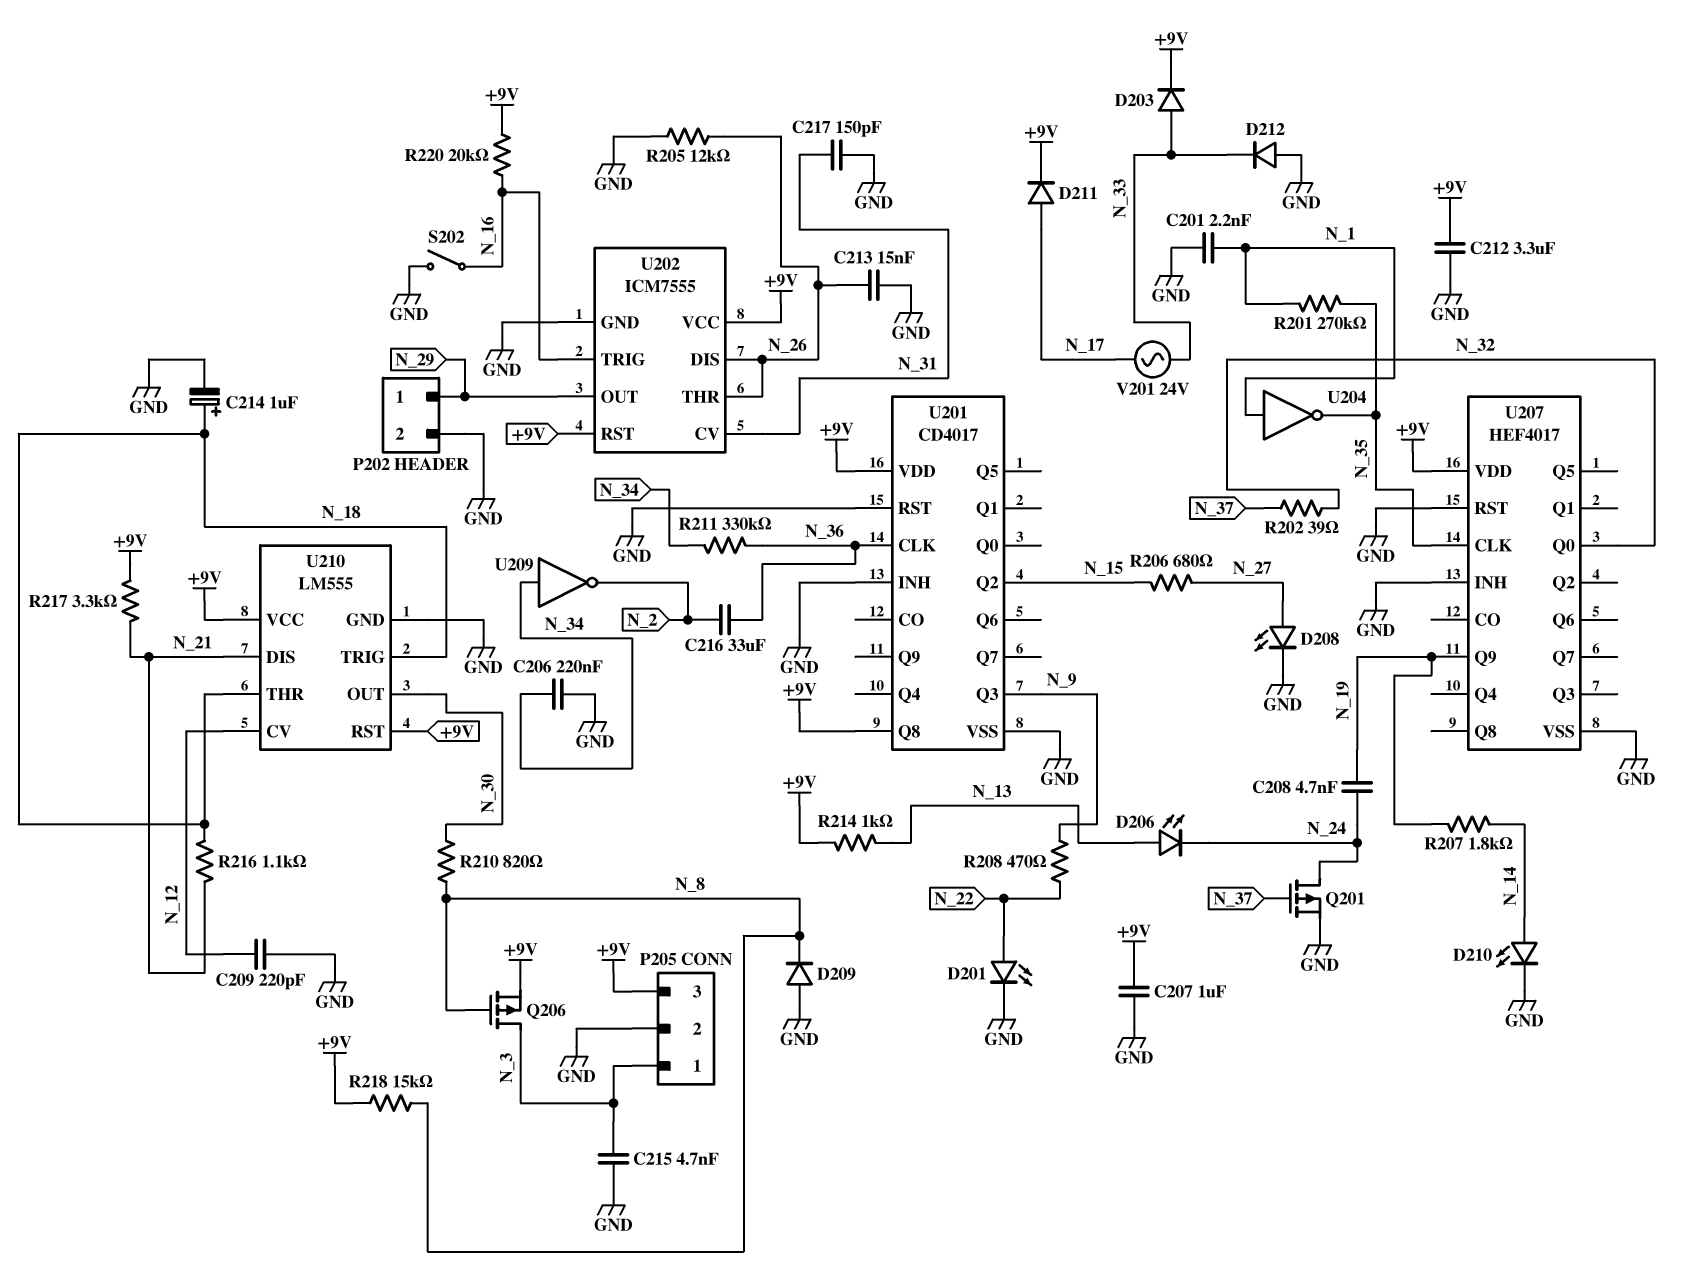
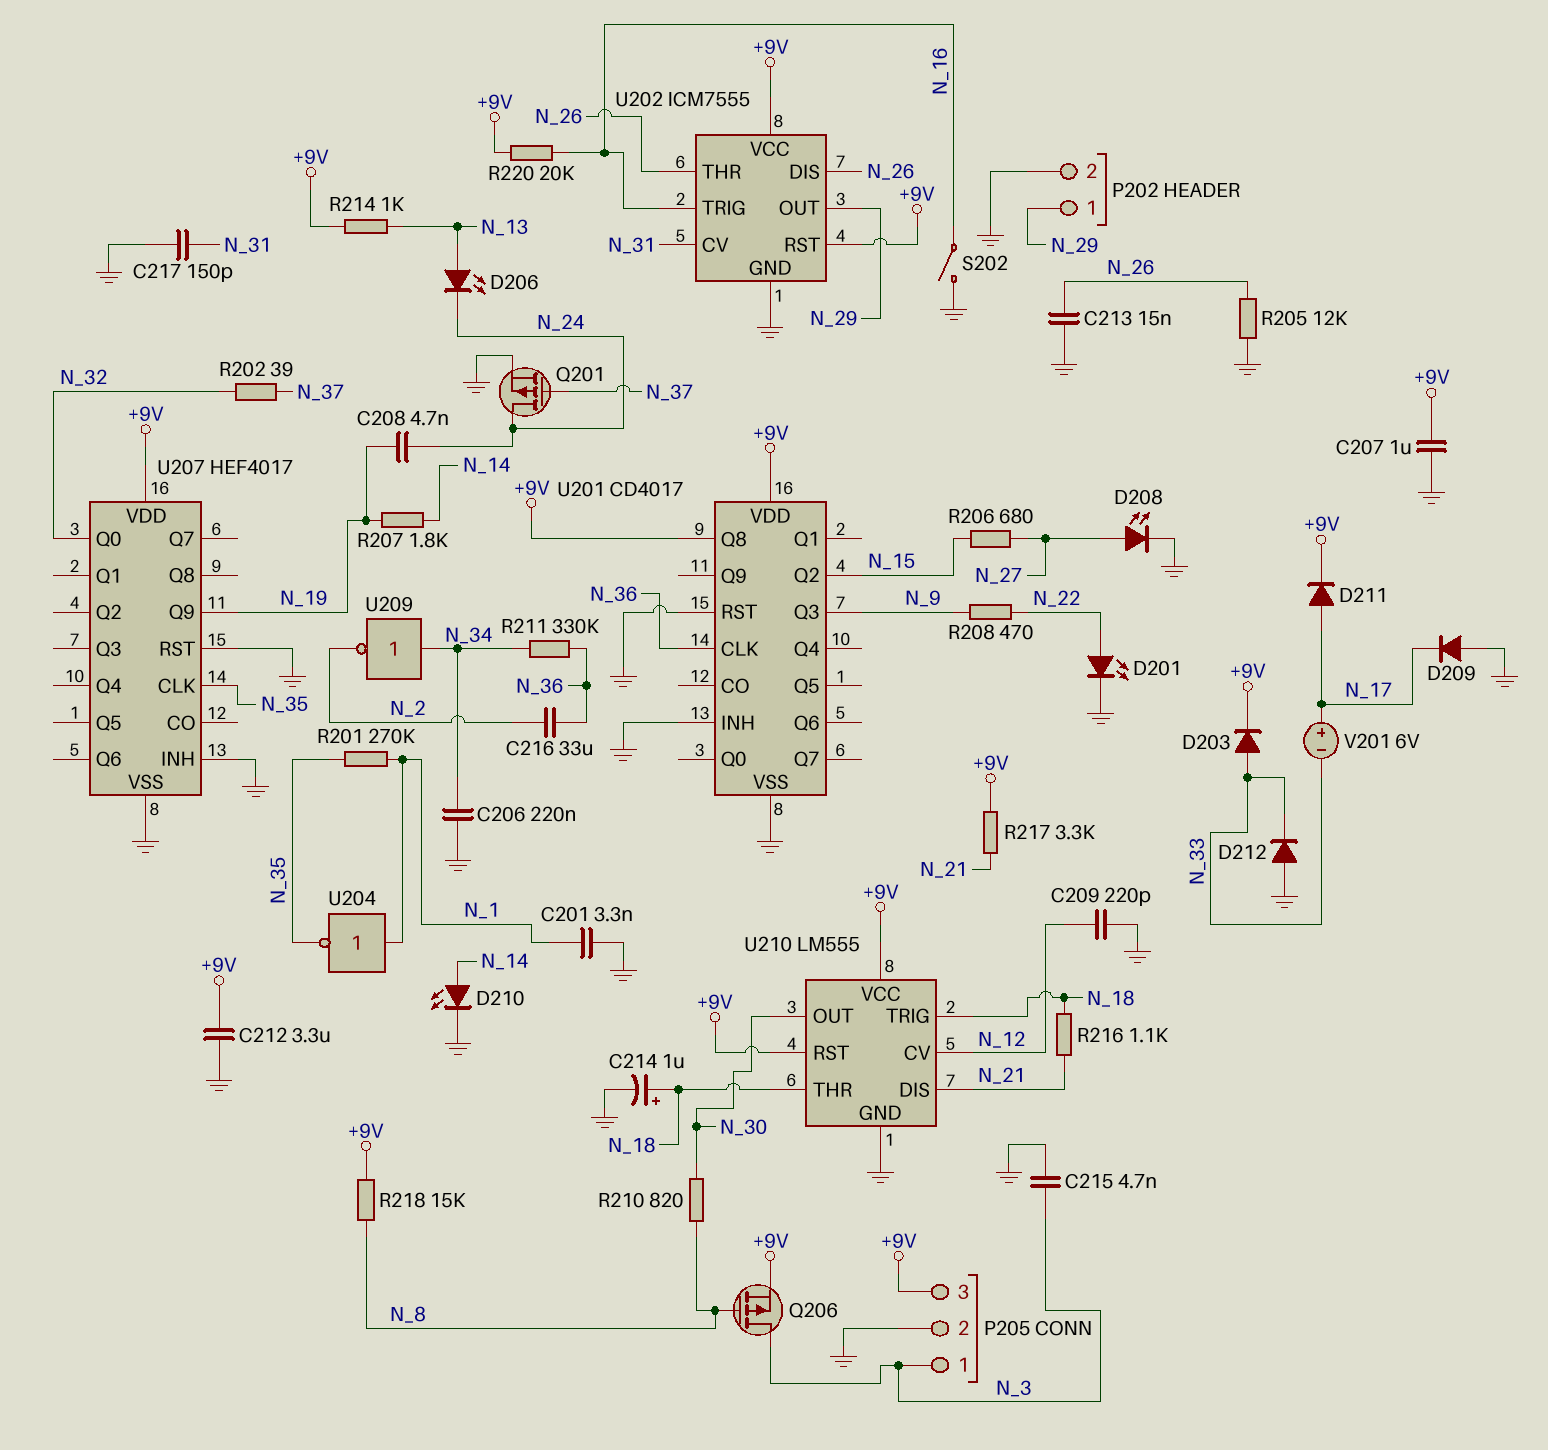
C201: 2.2nF (GND, N_1) -> 3.3nF (GND, N_1)
D209: diode (A GND, K N_8) -> diode (A GND, K N_17)
V201: AC 24V (N_17, N_33) -> 6V (plus N_17, minus N_33)

